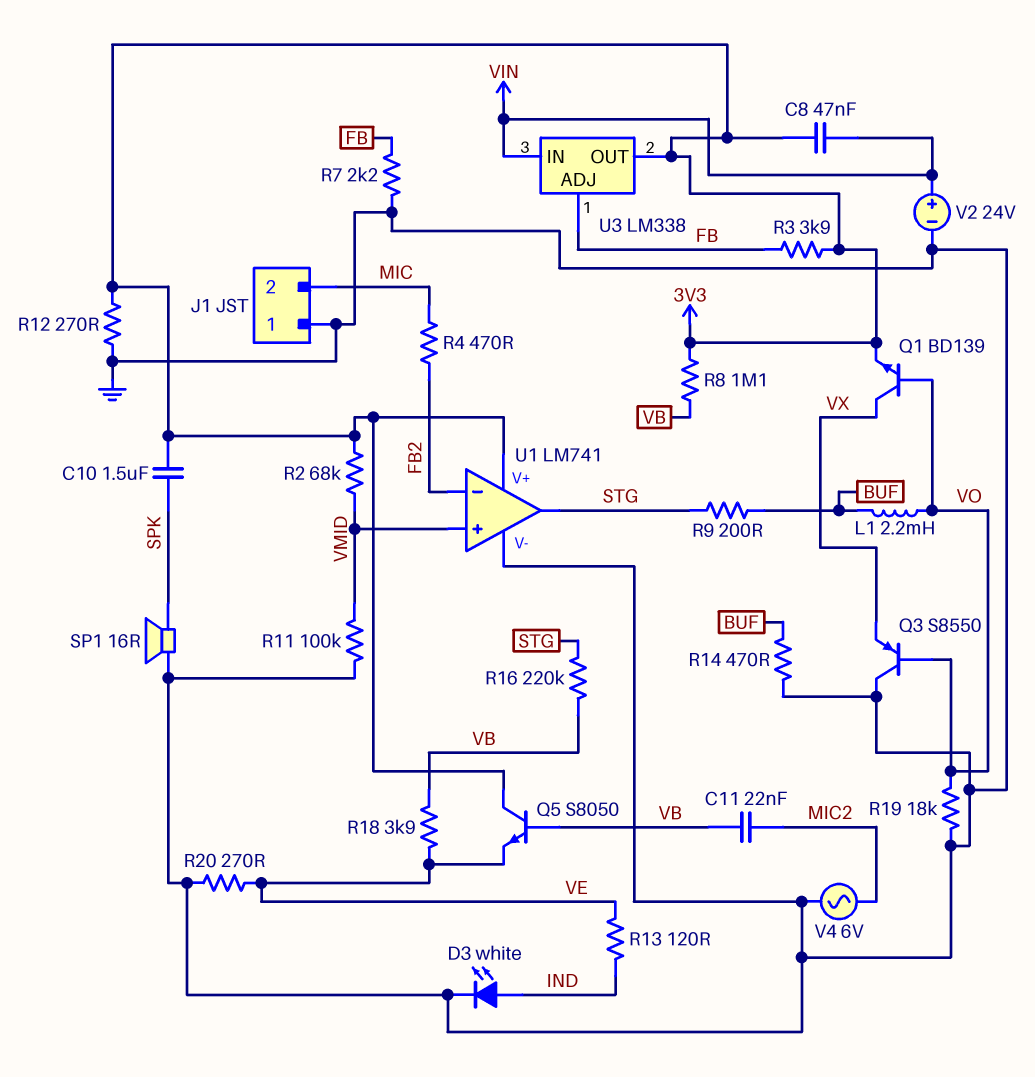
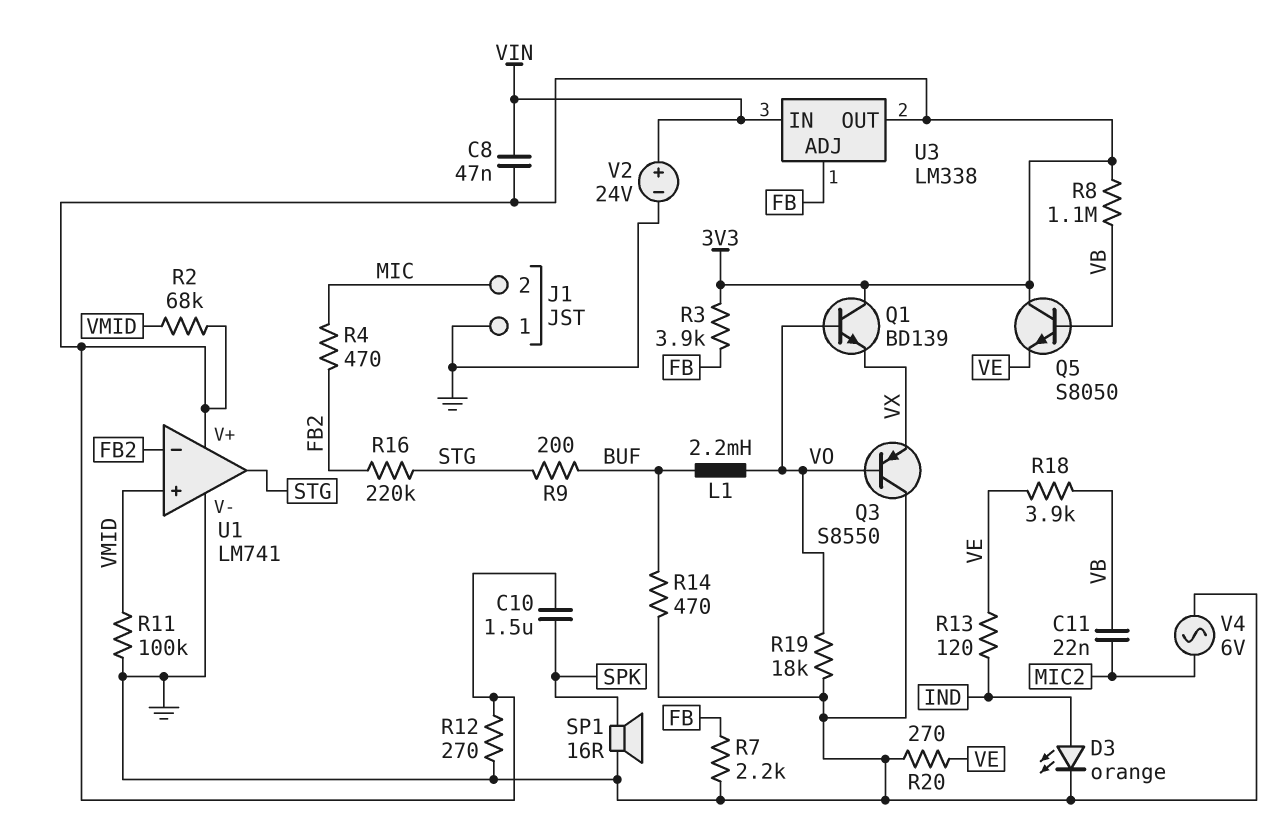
D3: LED white (A IND, K GND) -> LED orange (A IND, K GND)
Q1: NPN BD139 (B VO, C VX, E 3V3) -> NPN BD139 (B VO, C 3V3, E VX)
R16: 220k (STG, VB) -> 220k (FB2, STG)

